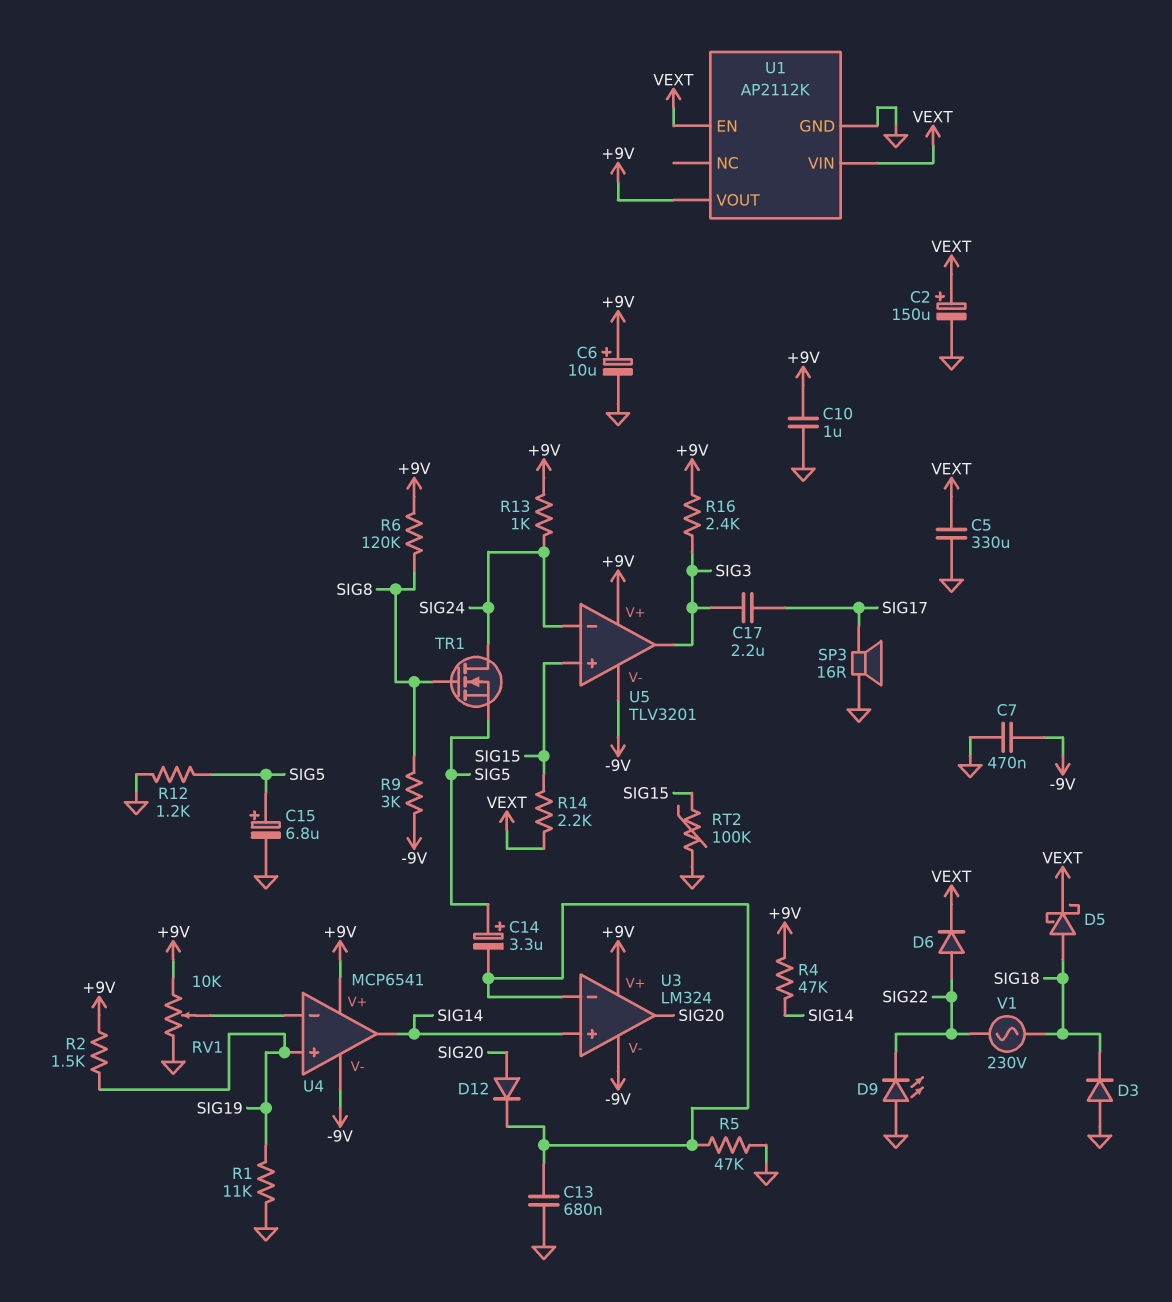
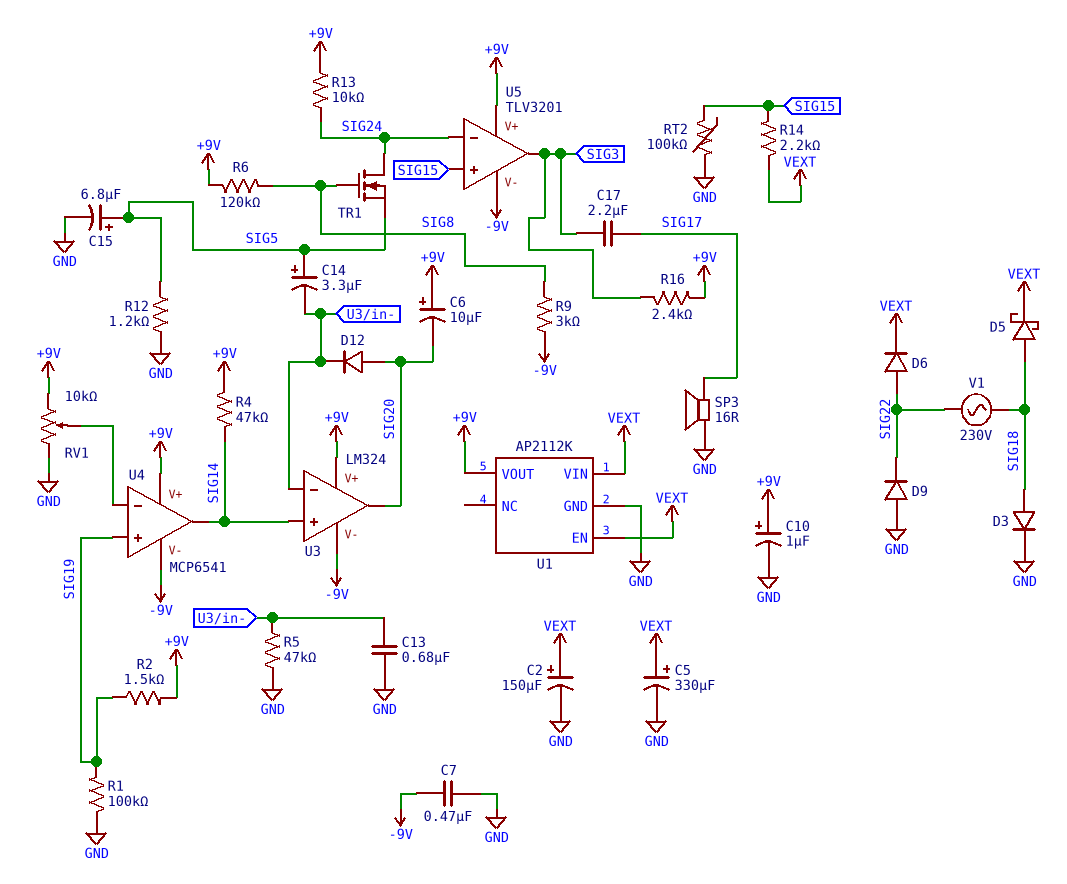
C5: 330uF (GND, VEXT) -> 330uF (plus VEXT, minus GND)
C6: 10uF (plus +9V, minus GND) -> 10uF (plus +9V, minus SIG20)
C10: 1uF (+9V, GND) -> 1uF (plus +9V, minus GND)
D3: diode (A GND, K SIG18) -> diode (A SIG18, K GND)
D9: LED (A GND, K SIG22) -> diode (A GND, K SIG22)
R1: 11k (GND, SIG19) -> 100k (GND, SIG19)
R13: 1k (+9V, SIG24) -> 10k (+9V, SIG24)

